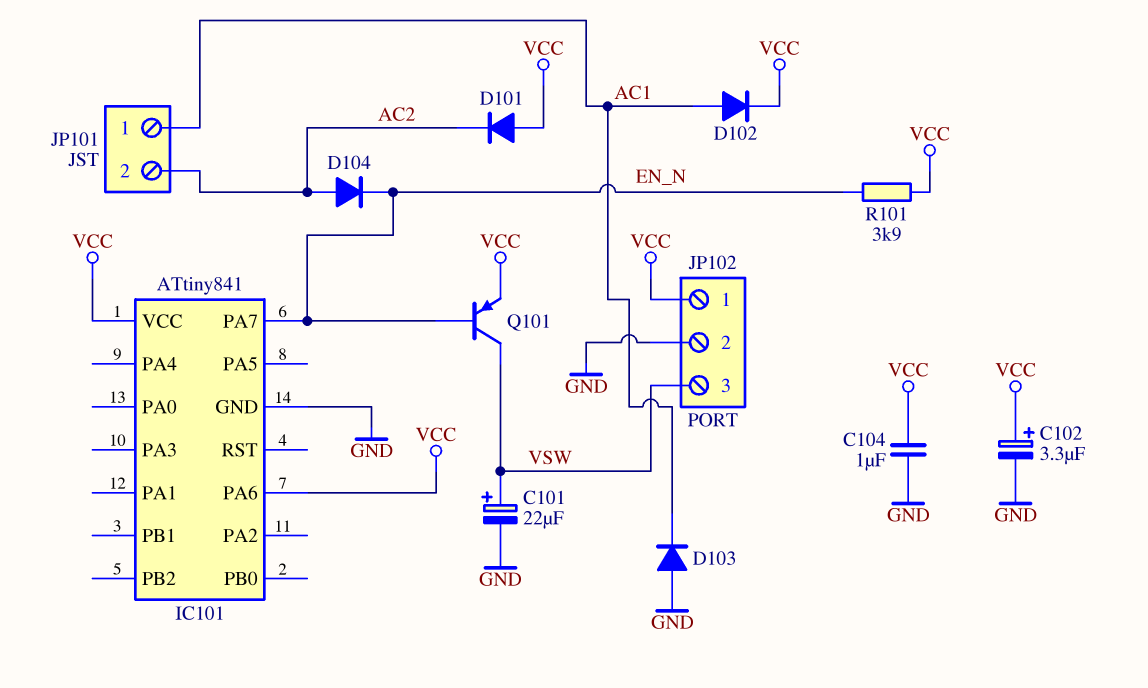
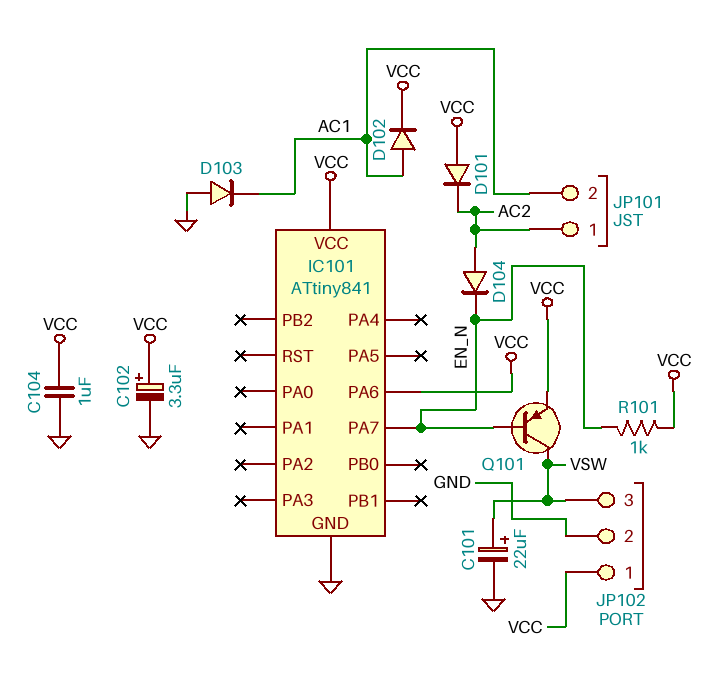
JP101 pin 1: AC1 -> AC2
JP101 pin 2: AC2 -> AC1
R101: 3.9k (EN_N, VCC) -> 1k (EN_N, VCC)

